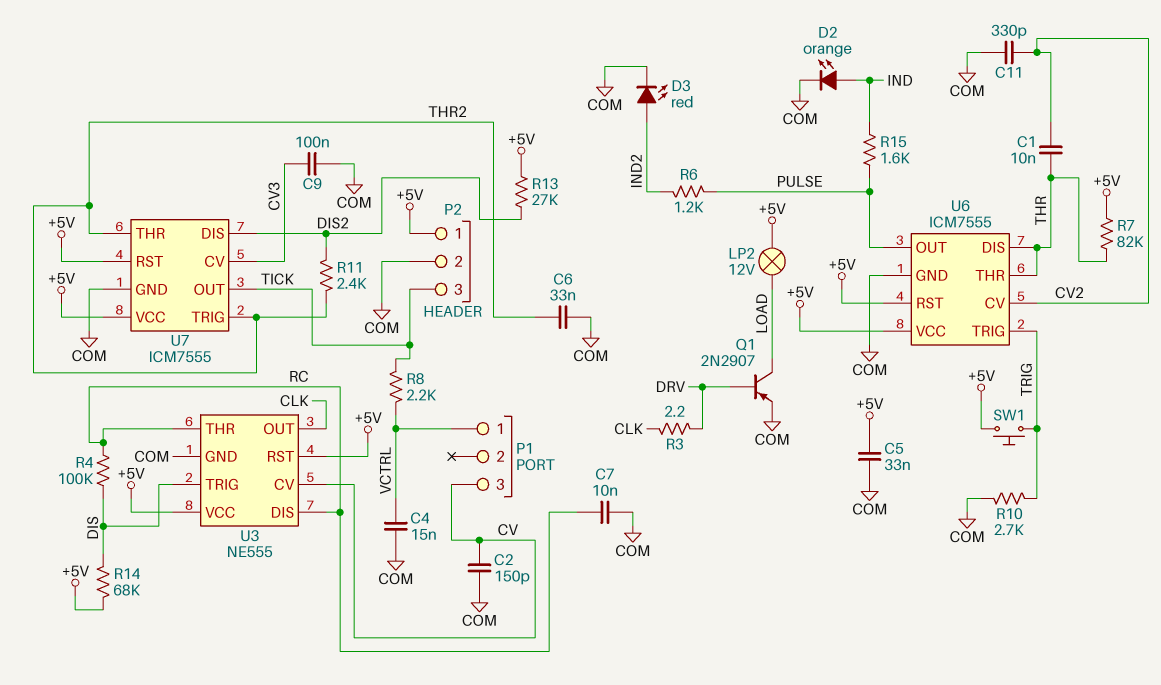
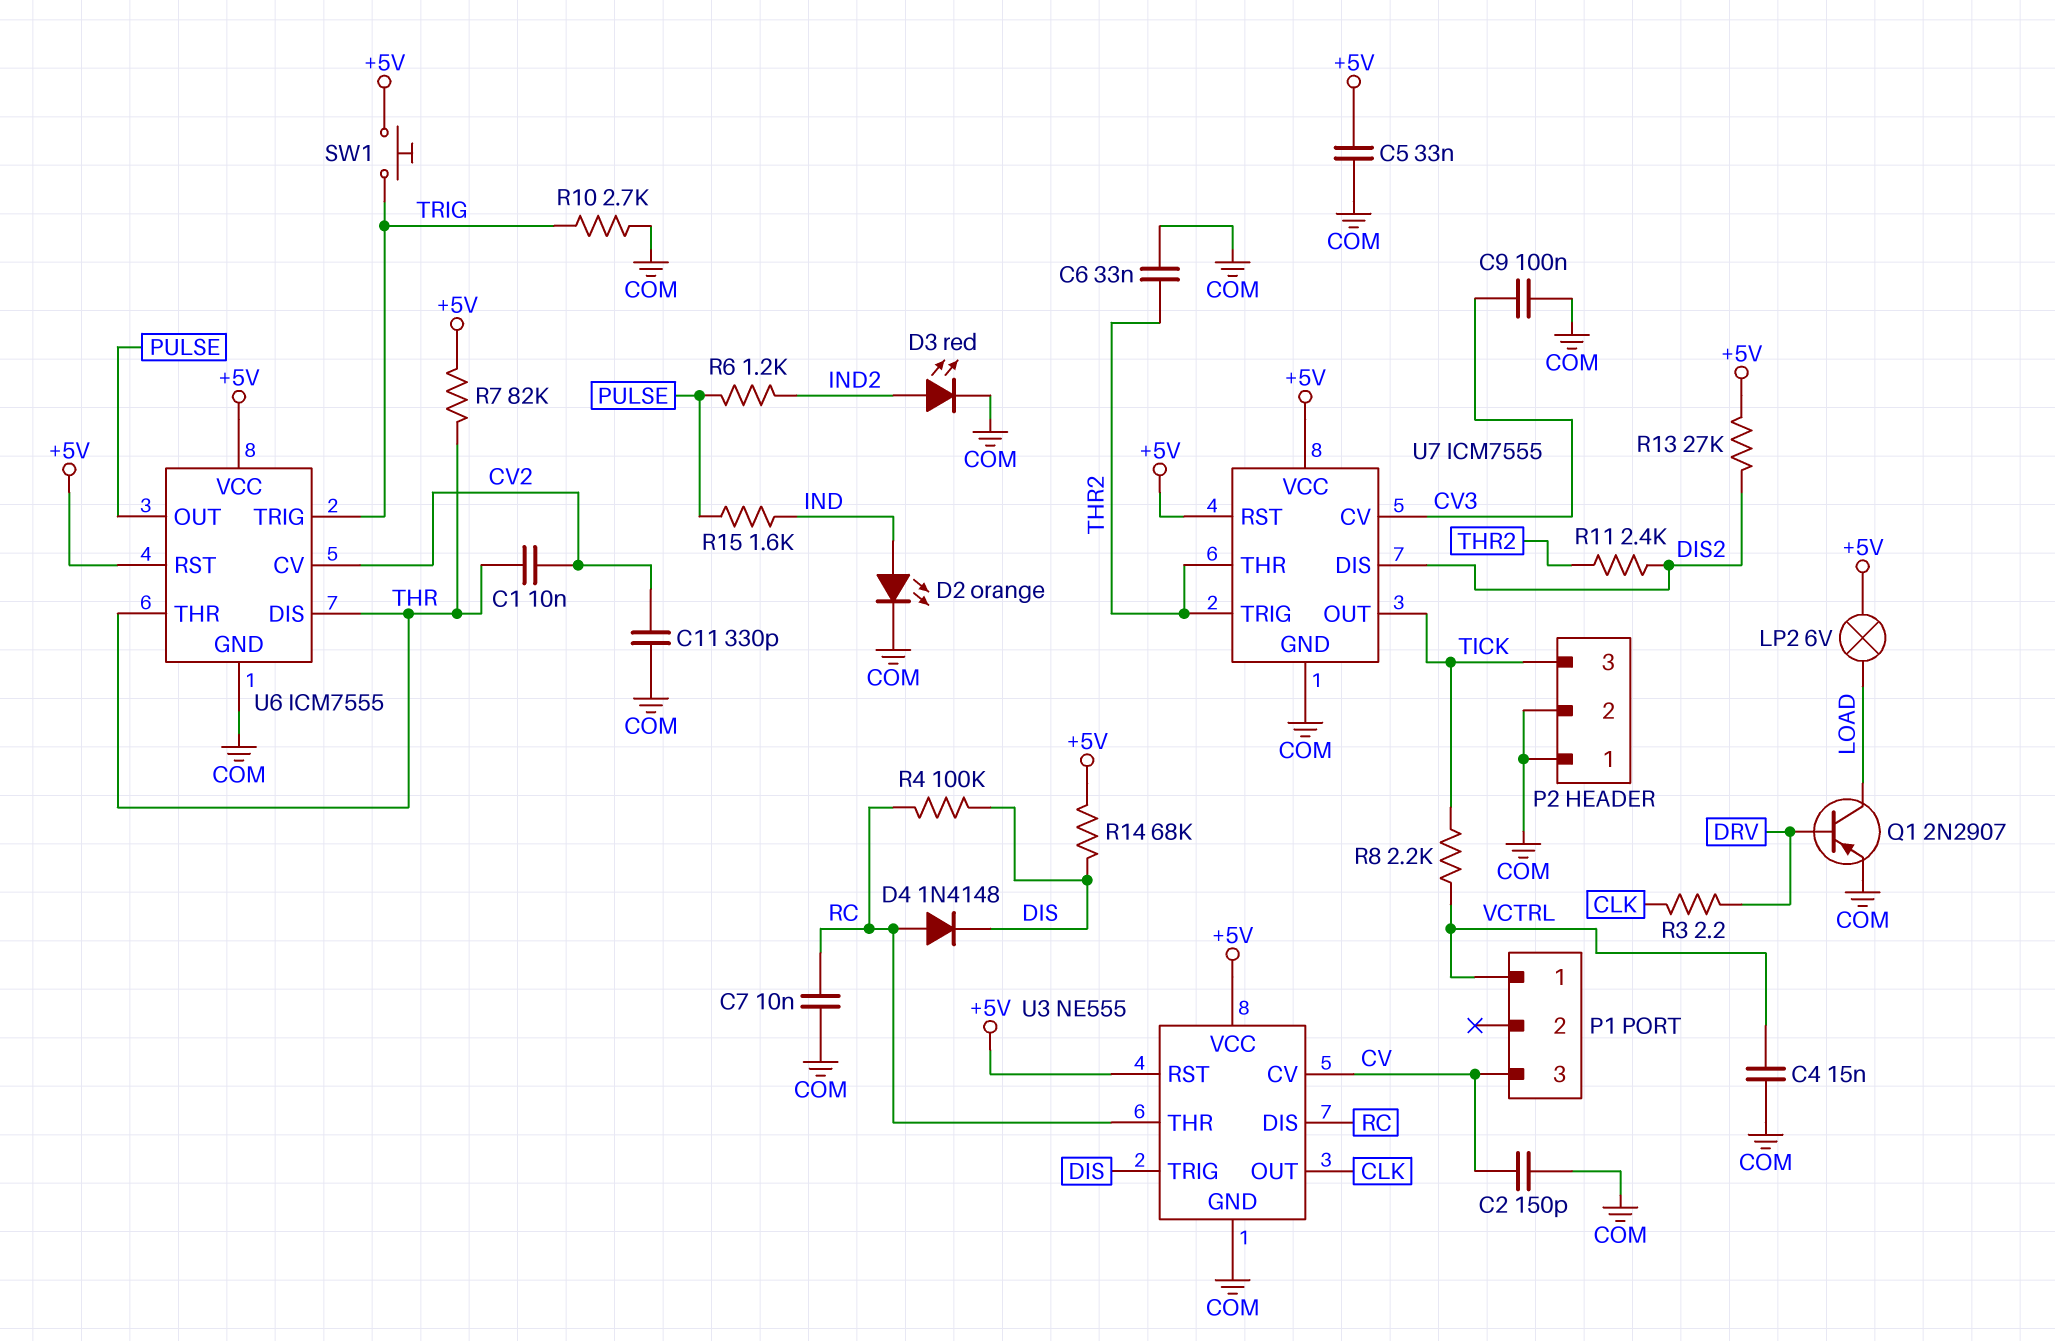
D4: none -> diode 1N4148 (A RC, K DIS)
LP2: lamp 12V (+5V, LOAD) -> lamp 6V (+5V, LOAD)
P2 pin 1: +5V -> COM

